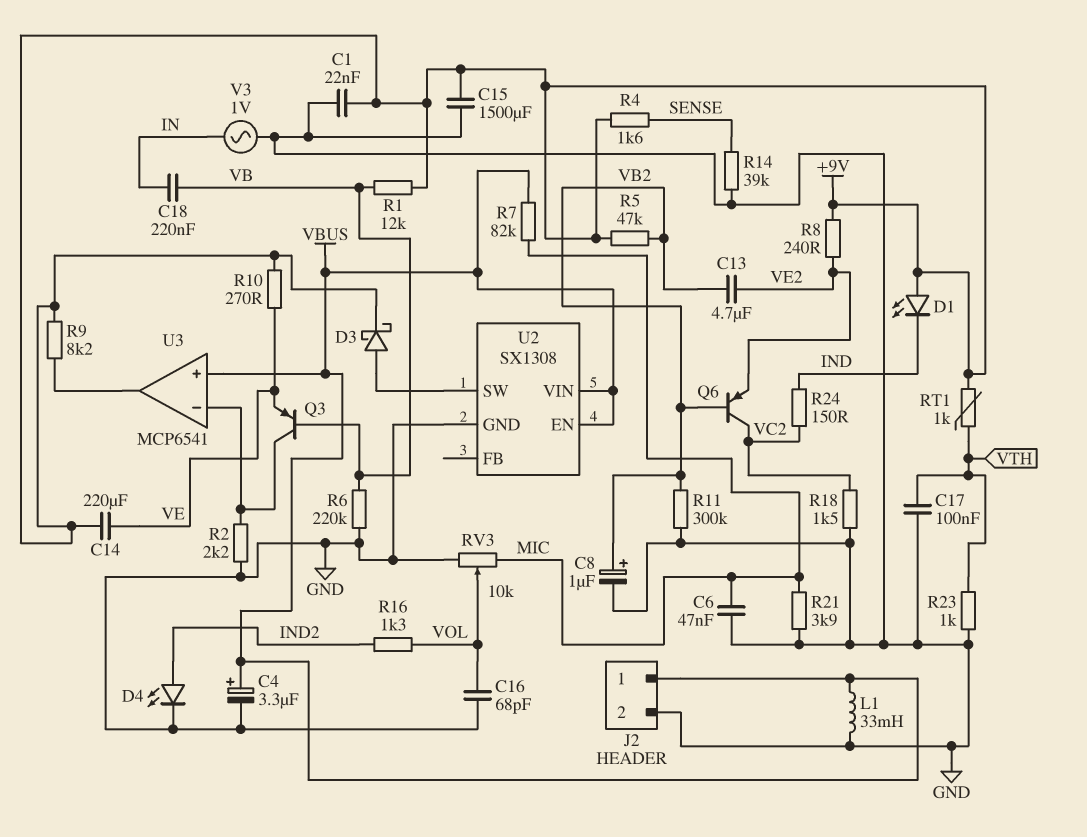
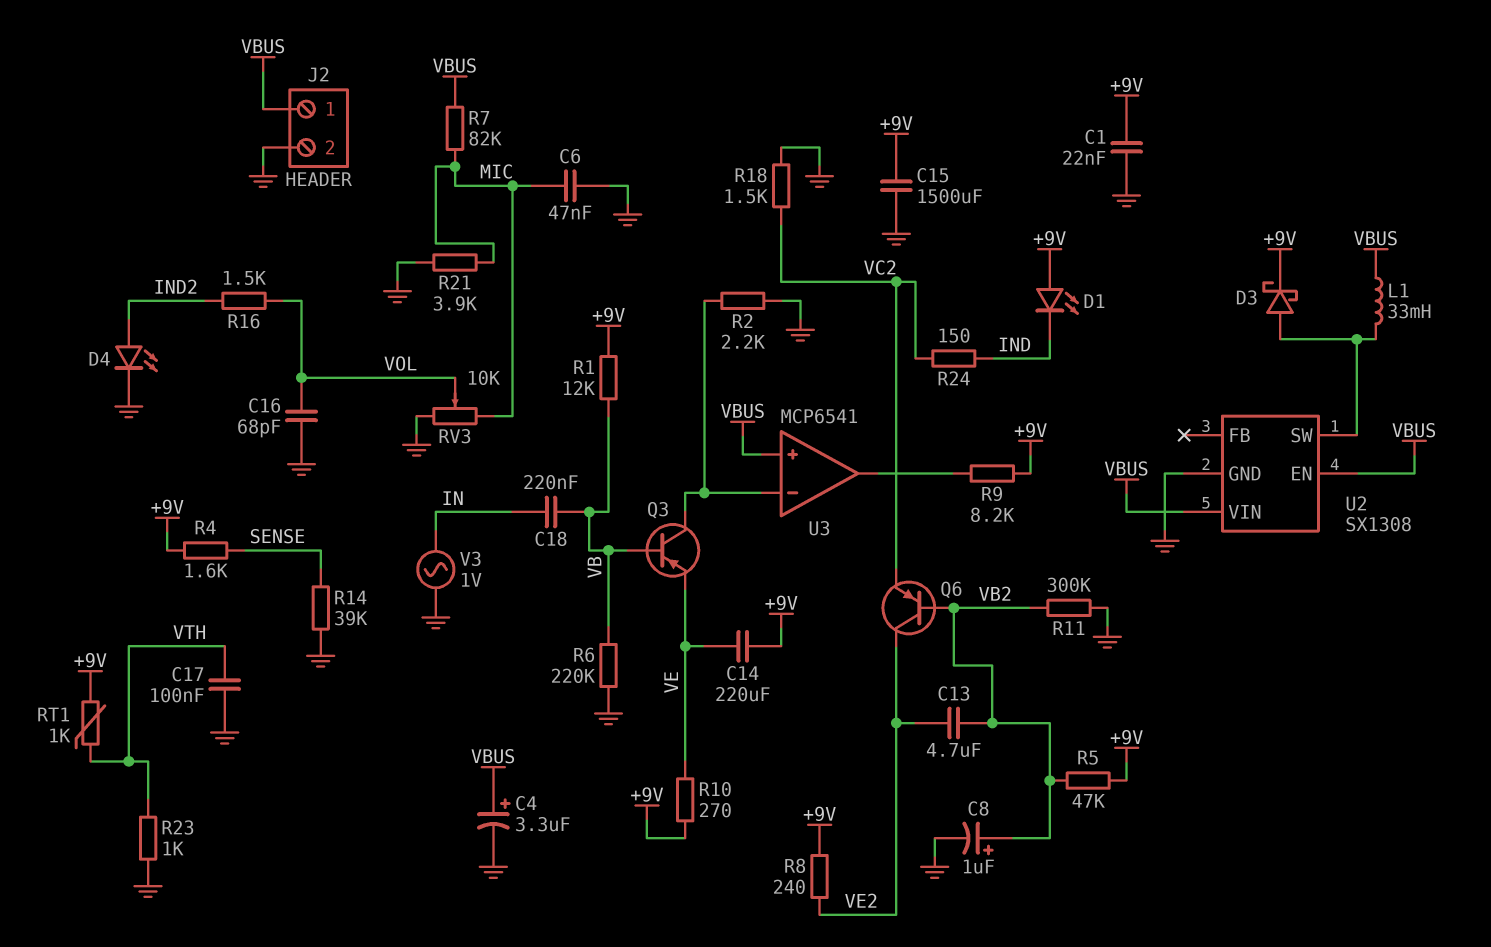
L1: 33mH (GND, VBUS) -> 33mH (U2/SW, VBUS)
Q6: PNP (B VB2, C VC2, E VE2) -> PNP (B VB2, C VE2, E VC2)
R16: 1.3k (IND2, VOL) -> 1.5k (IND2, VOL)

